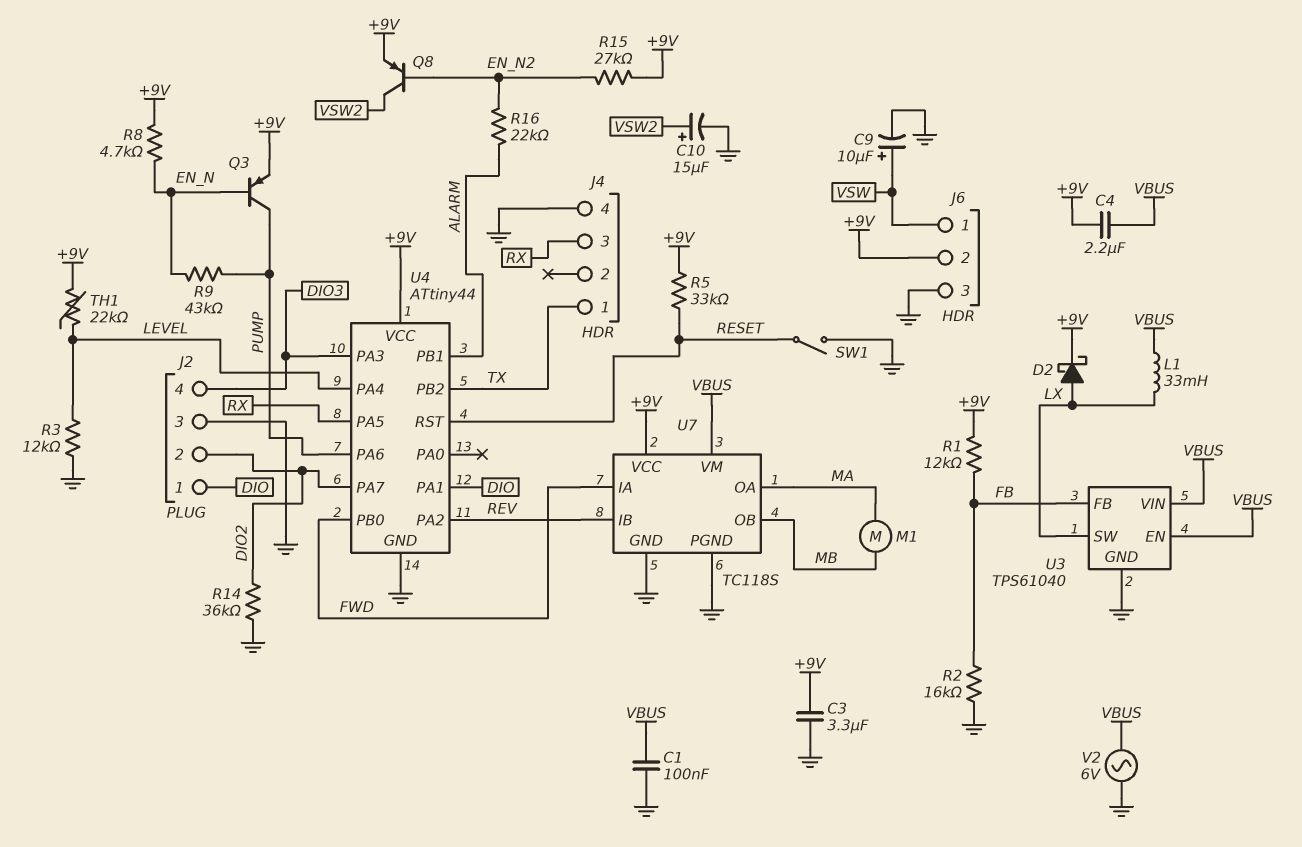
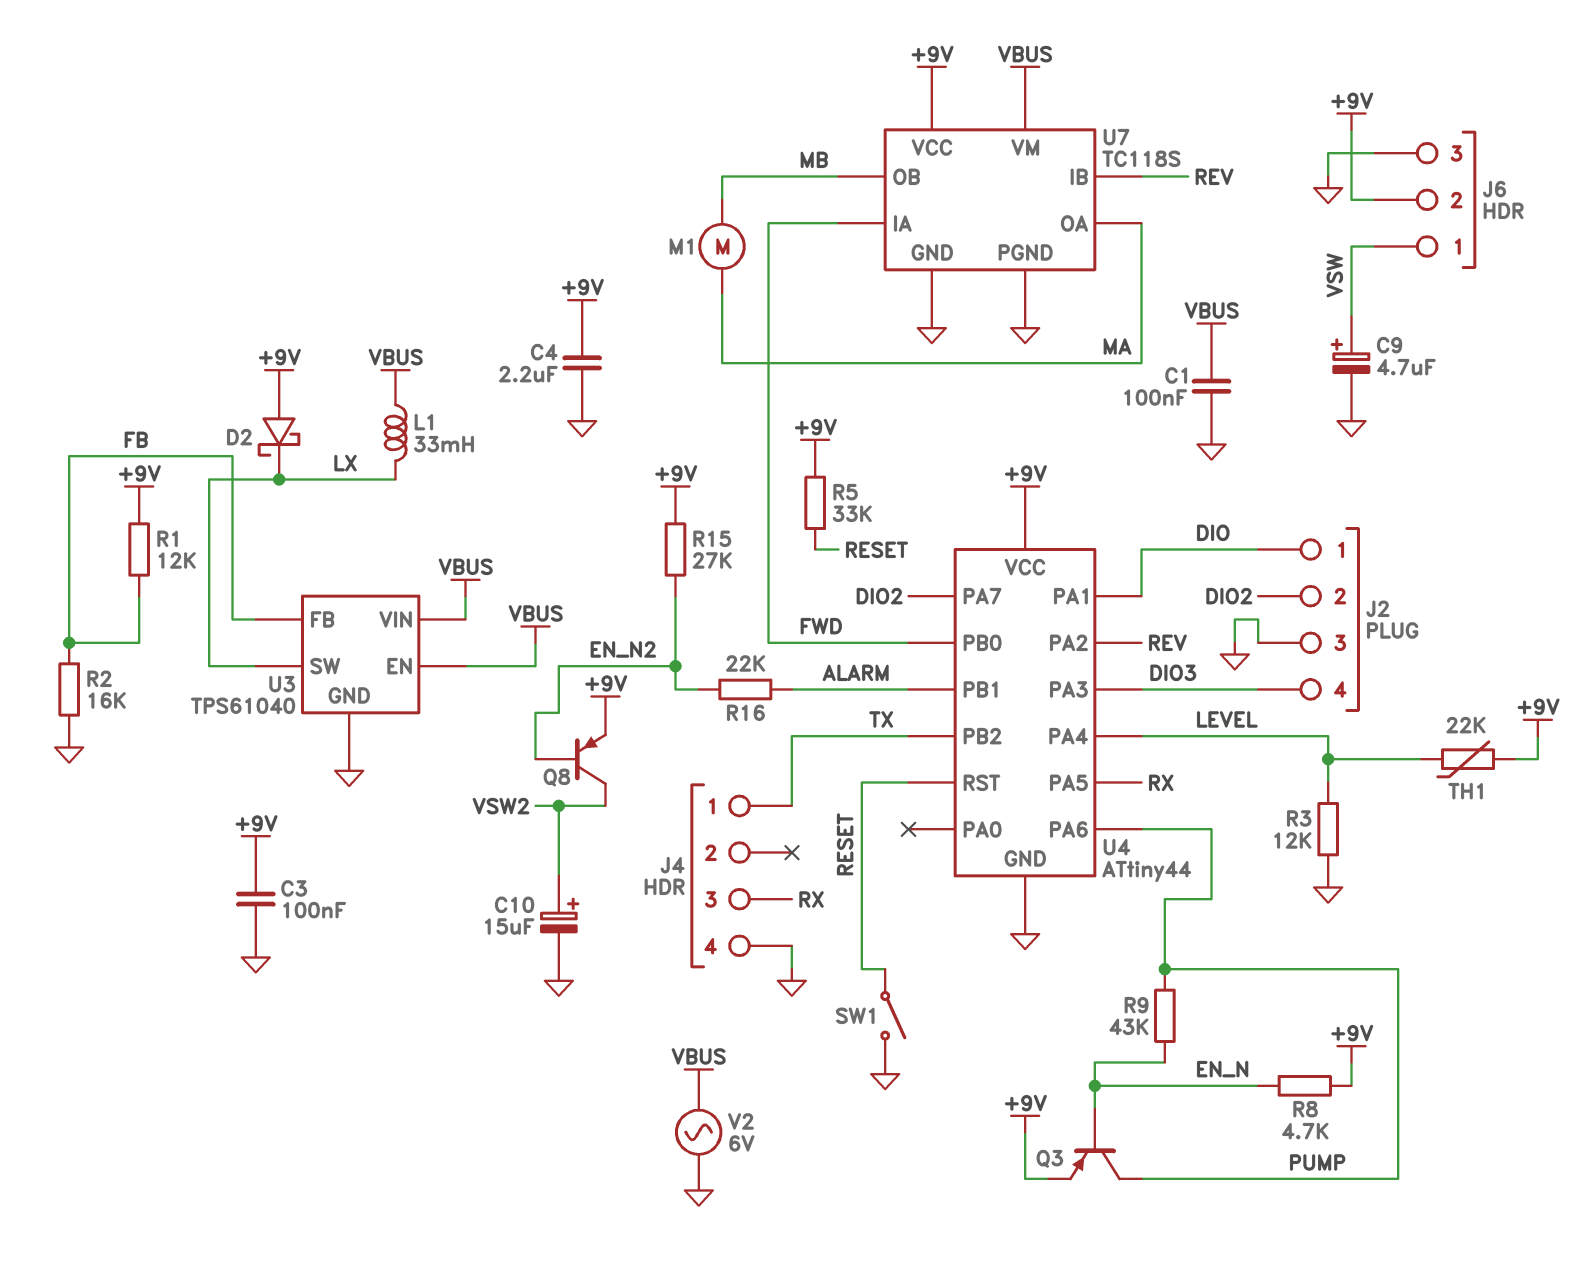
C3: 3.3uF (+9V, GND) -> 100nF (+9V, GND)
C4: 2.2uF (+9V, VBUS) -> 2.2uF (+9V, GND)
C9: 10uF (plus VSW, minus GND) -> 4.7uF (plus VSW, minus GND)
D2: schottky (A LX, K +9V) -> schottky (A +9V, K LX)
R14: 36k (DIO2, GND) -> none

